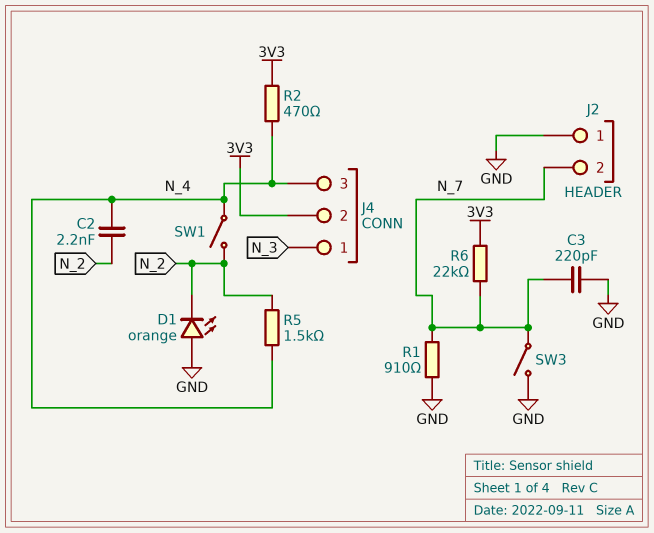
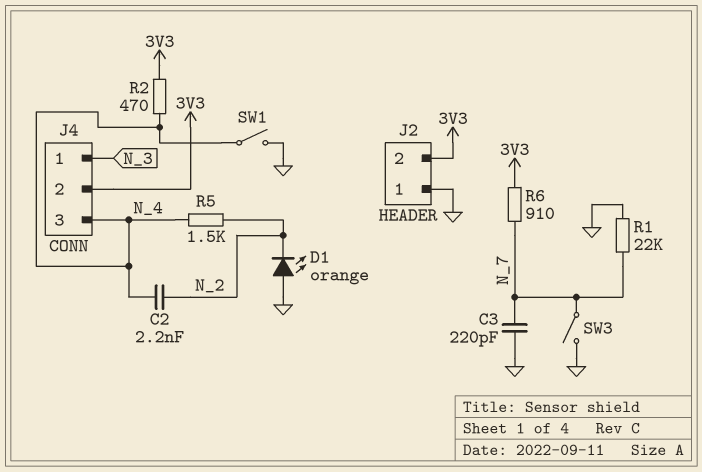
J2 pin 2: N_7 -> 3V3
R1: 910 (GND, N_7) -> 22k (GND, N_7)
R6: 22k (3V3, N_7) -> 910 (3V3, N_7)
SW1: switch (N_2, N_4) -> switch (GND, N_4)

